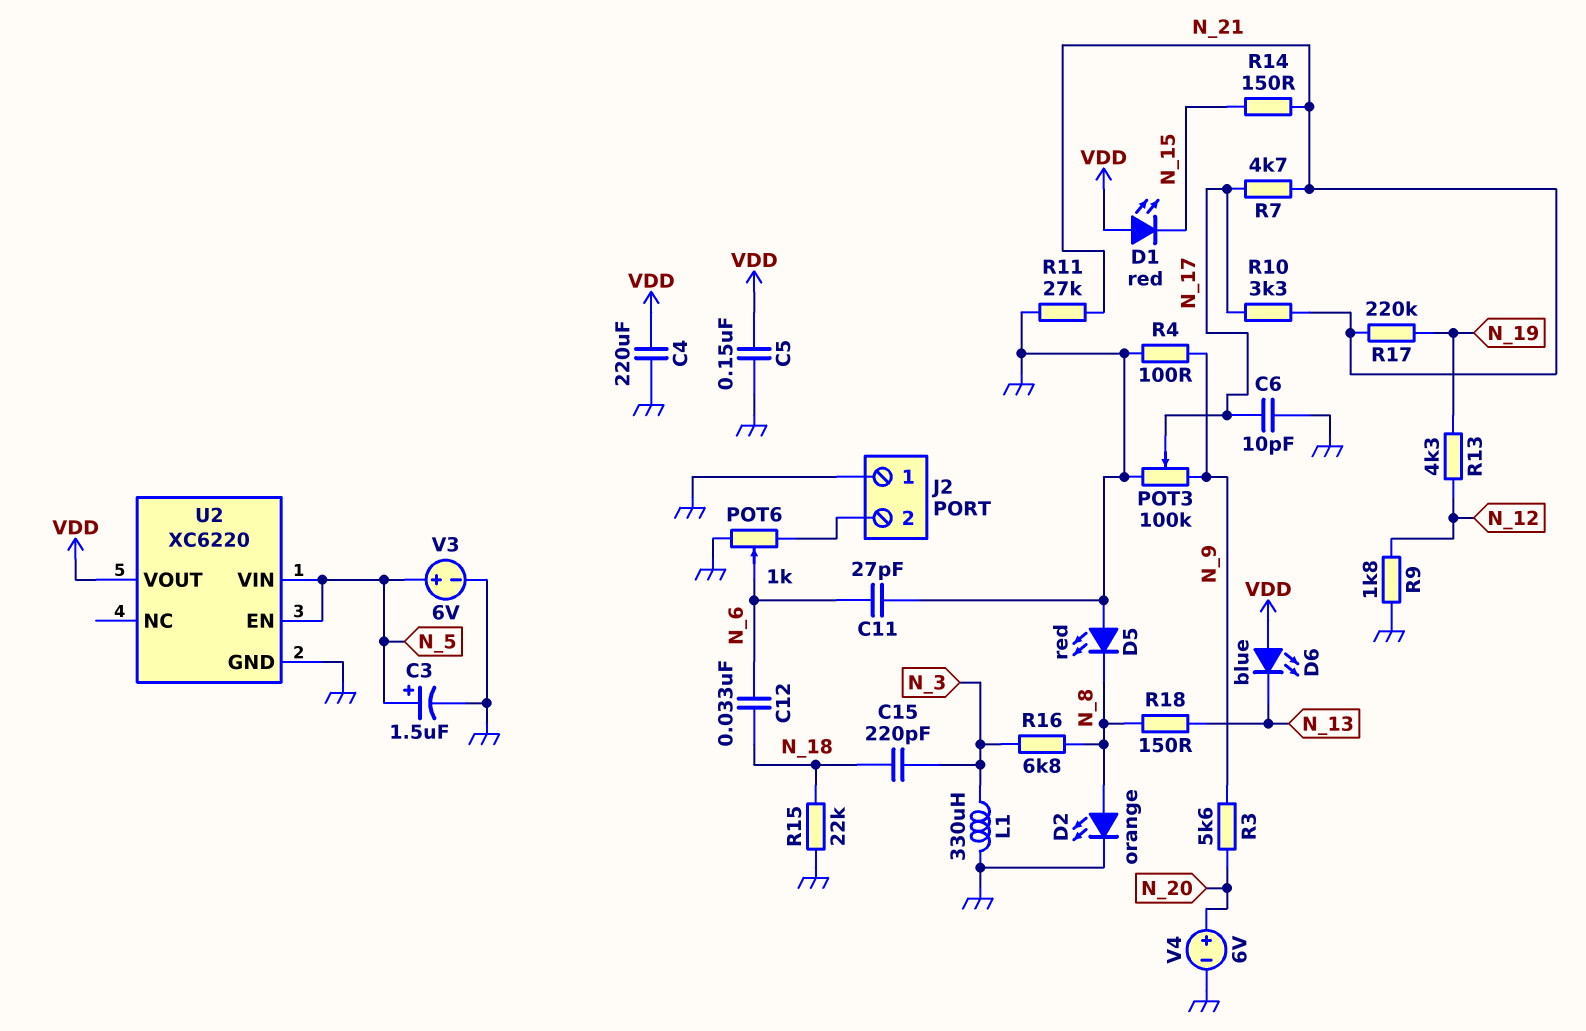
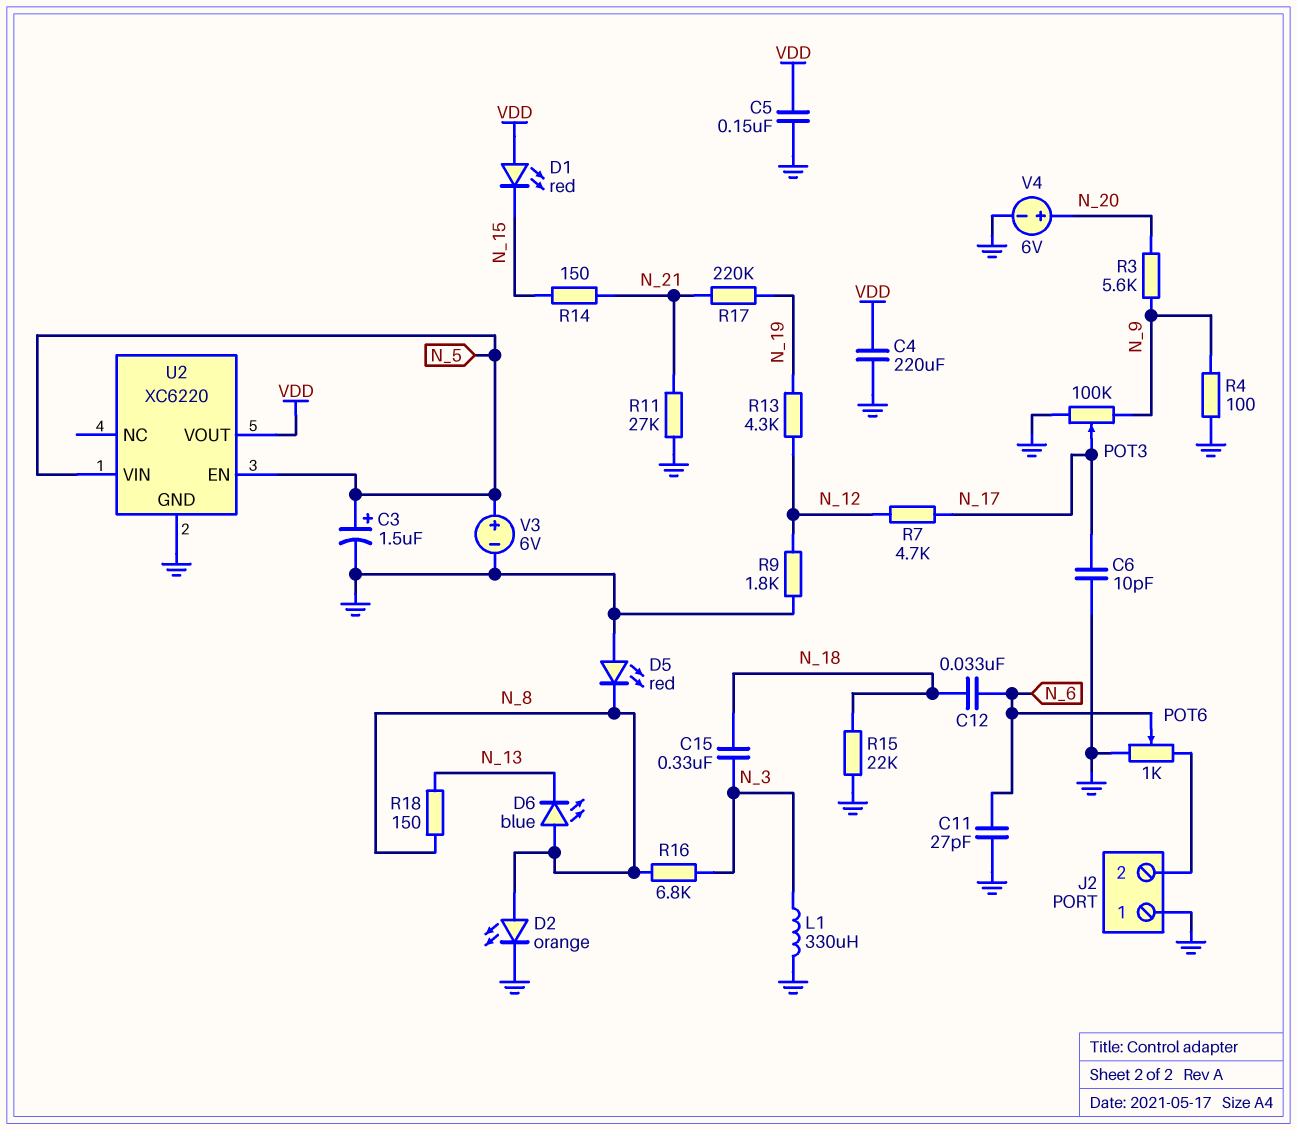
C15: 220pF (N_3, N_18) -> 330nF (N_3, N_18)
D6: LED blue (A VDD, K N_13) -> LED blue (A N_8, K N_13)
R7: 4.7k (N_17, N_21) -> 4.7k (N_12, N_17)
R10: 3.3k (N_17, N_21) -> none

